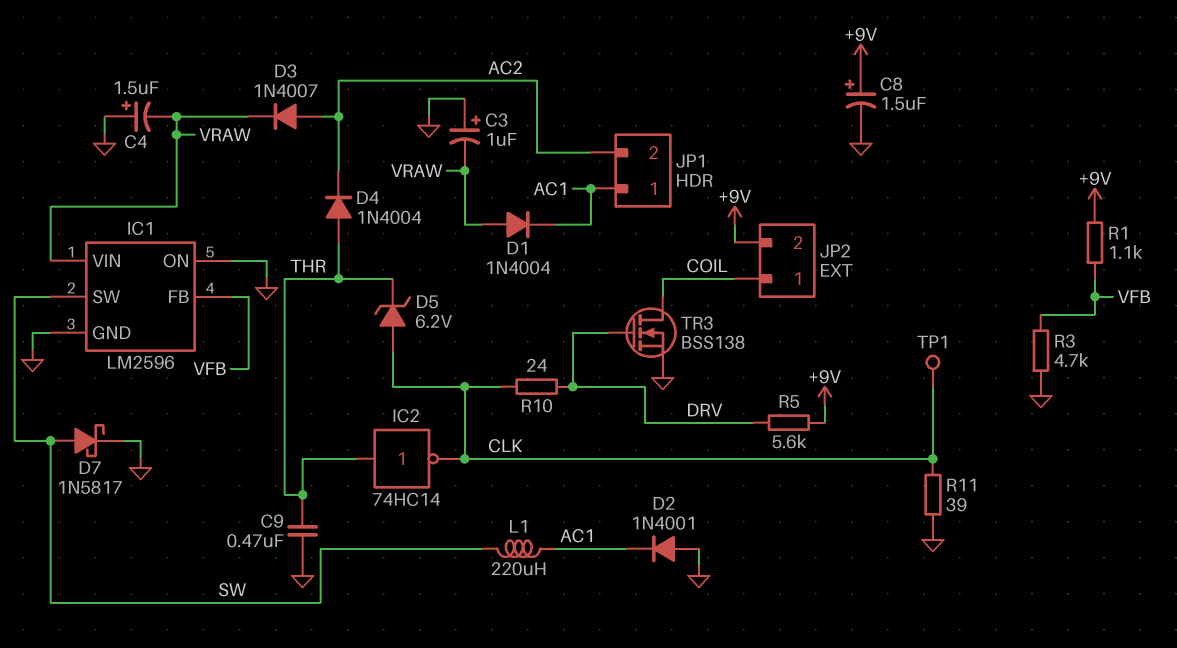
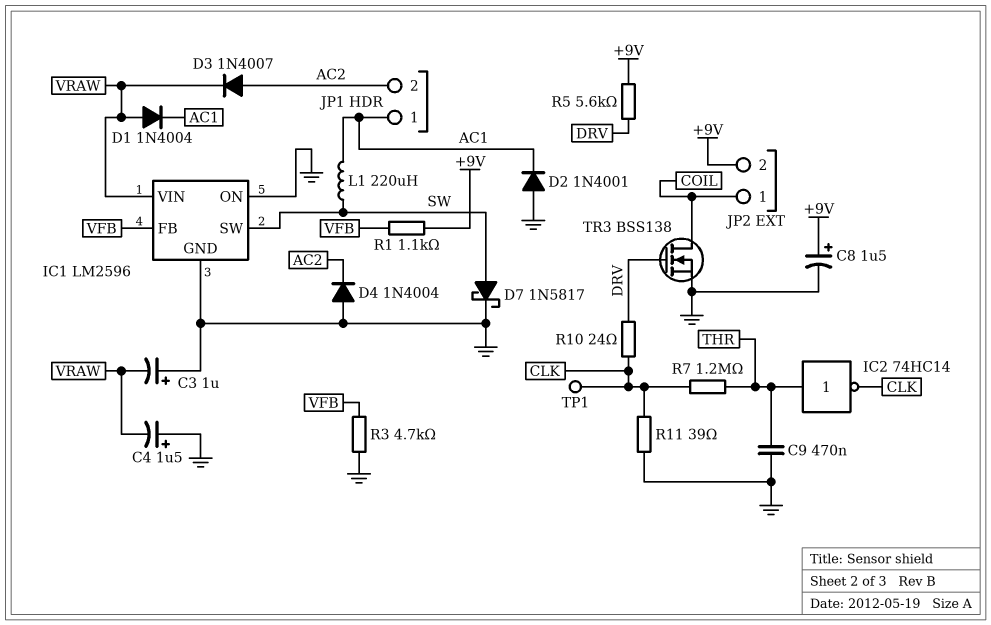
D4: diode 1N4004 (A THR, K AC2) -> diode 1N4004 (A GND, K AC2)
D5: zener 6.2V (A CLK, K THR) -> none
R7: none -> 1.2M (CLK, THR)

